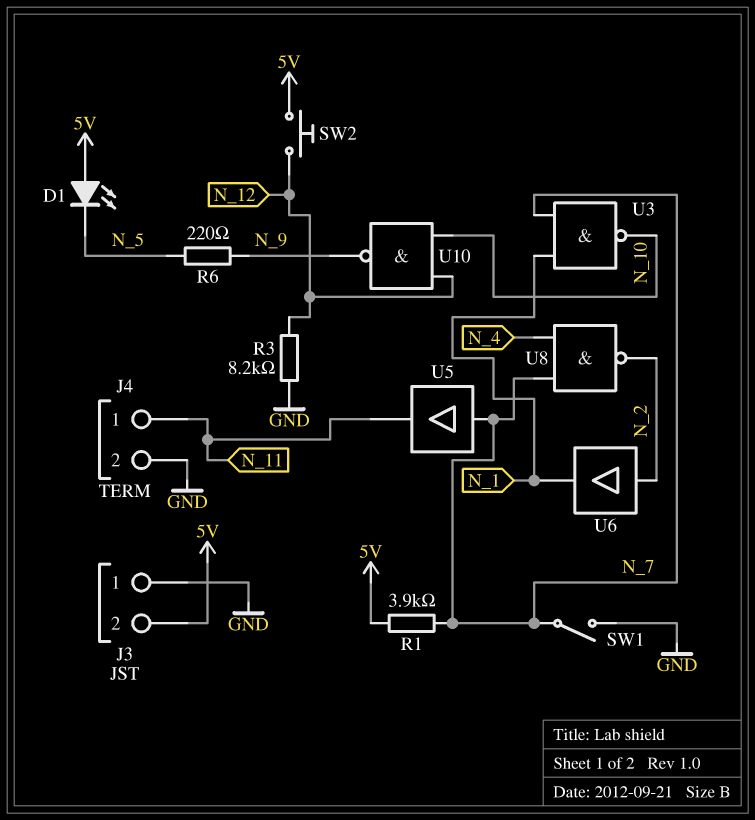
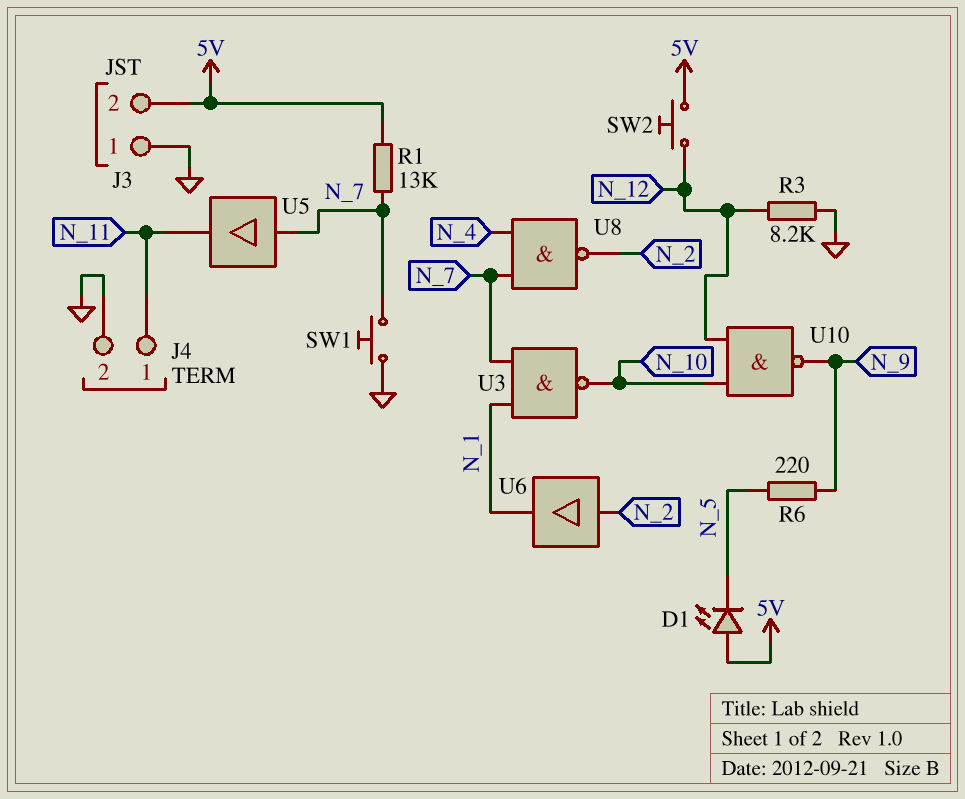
R1: 3.9k (5V, N_7) -> 13k (5V, N_7)
SW1: switch (GND, N_7) -> button (GND, N_7)

